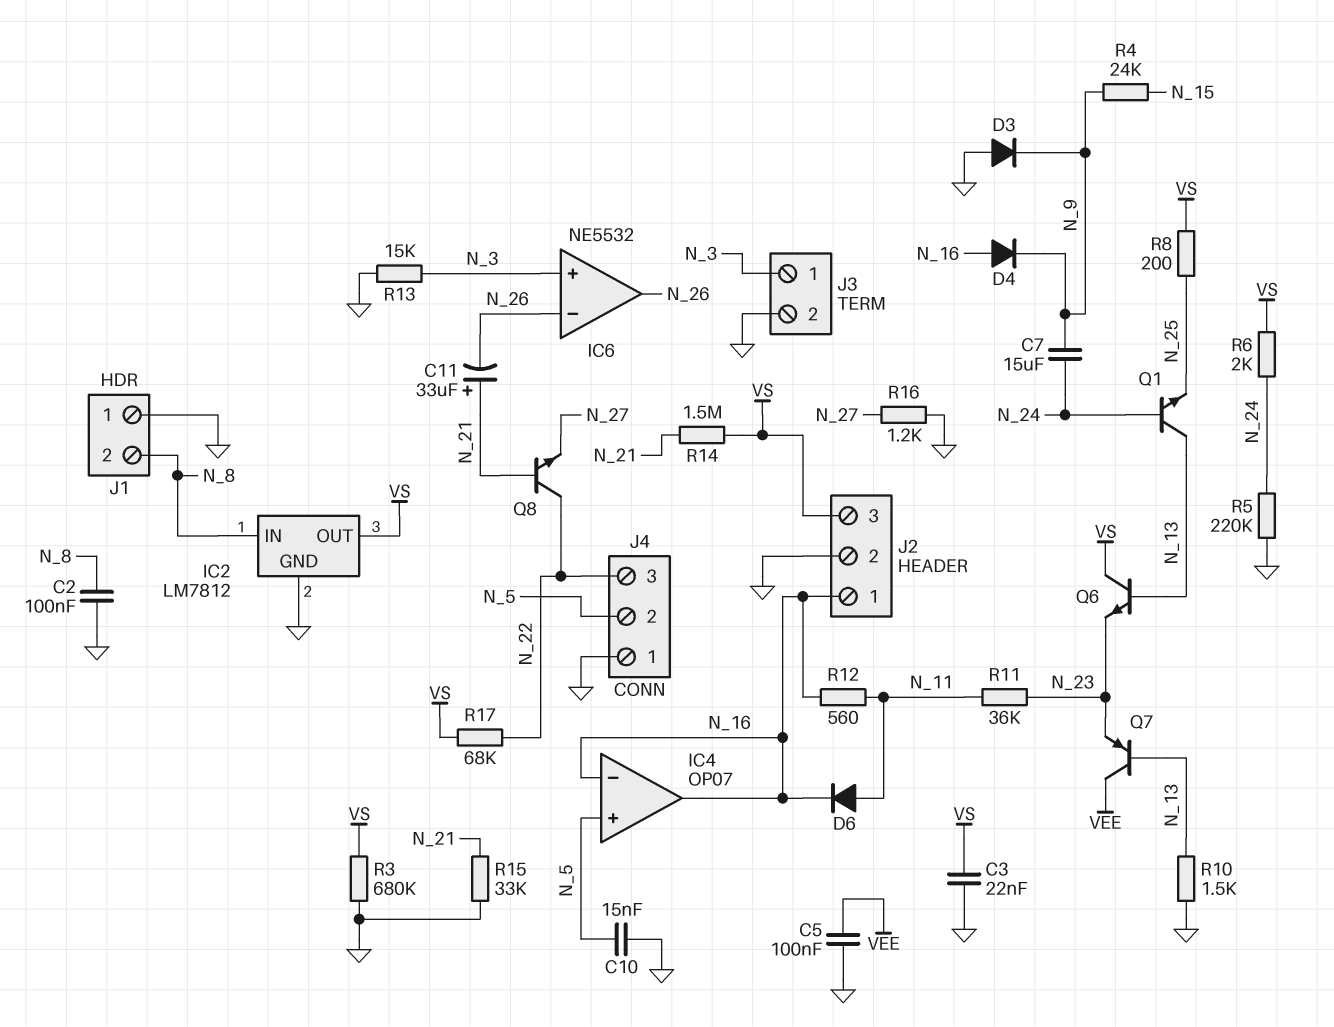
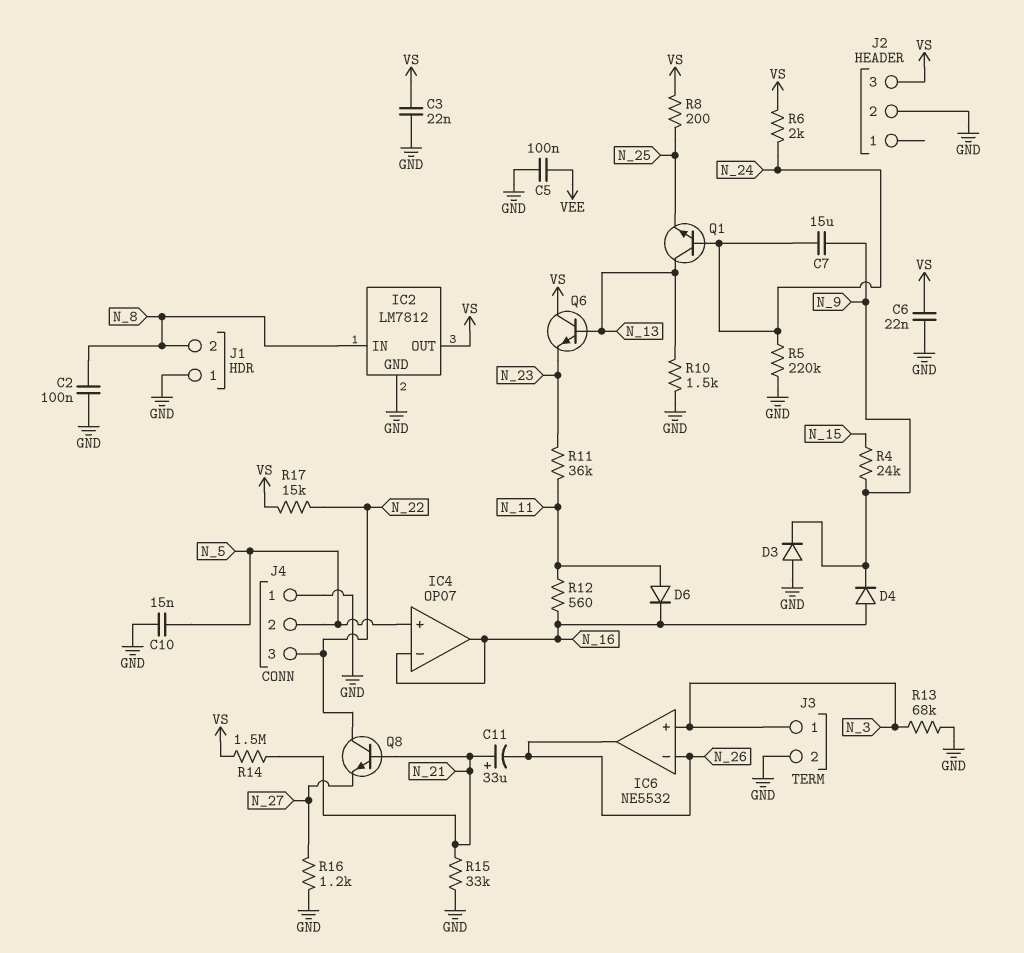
C6: none -> 22nF (GND, VS)
J2 pin 1: N_16 -> none
Q7: PNP (B N_13, C VEE, E N_23) -> none
R3: 680k (GND, VS) -> none
R13: 15k (GND, N_3) -> 68k (GND, N_3)
R17: 68k (N_22, VS) -> 15k (N_22, VS)

